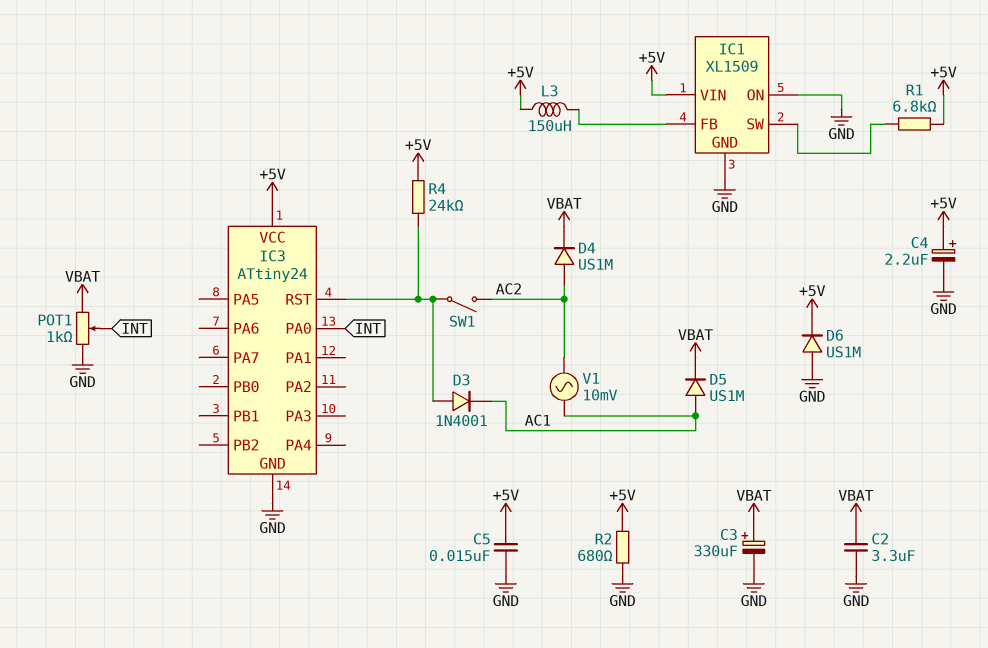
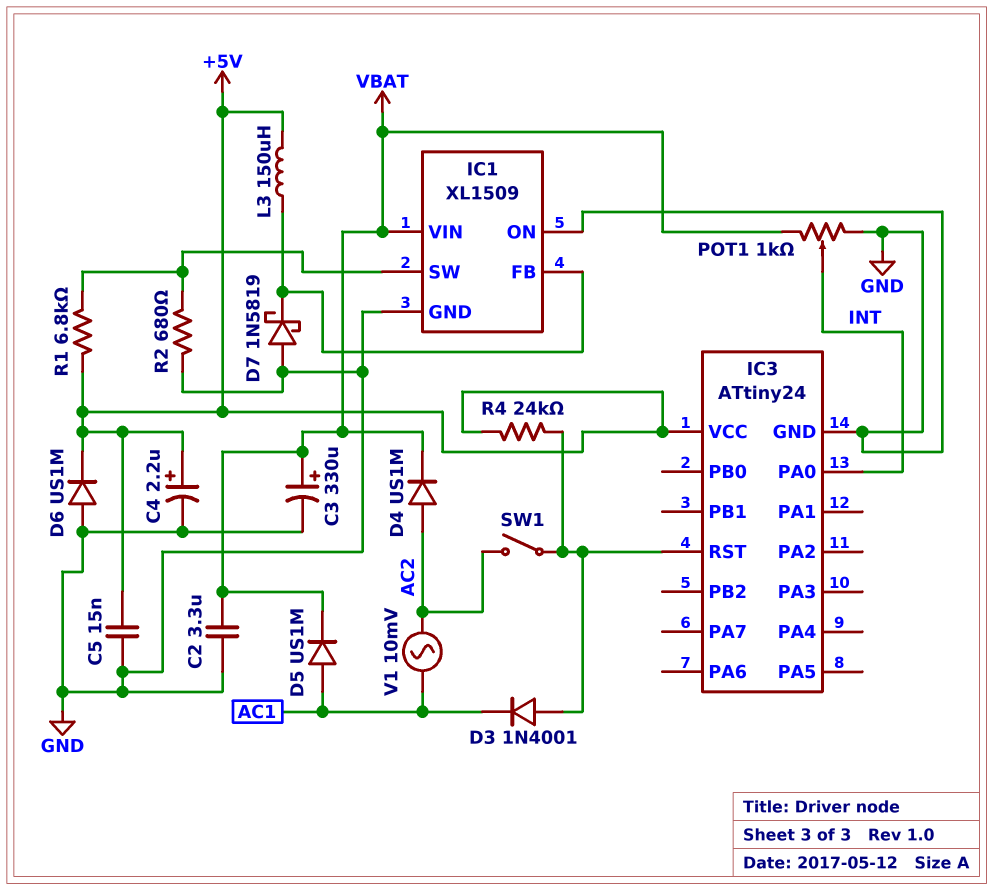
D7: none -> schottky 1N5819 (A GND, K IC1/FB)
IC1 pin VIN: +5V -> VBAT
R2: 680 (+5V, GND) -> 680 (GND, IC1/SW)

